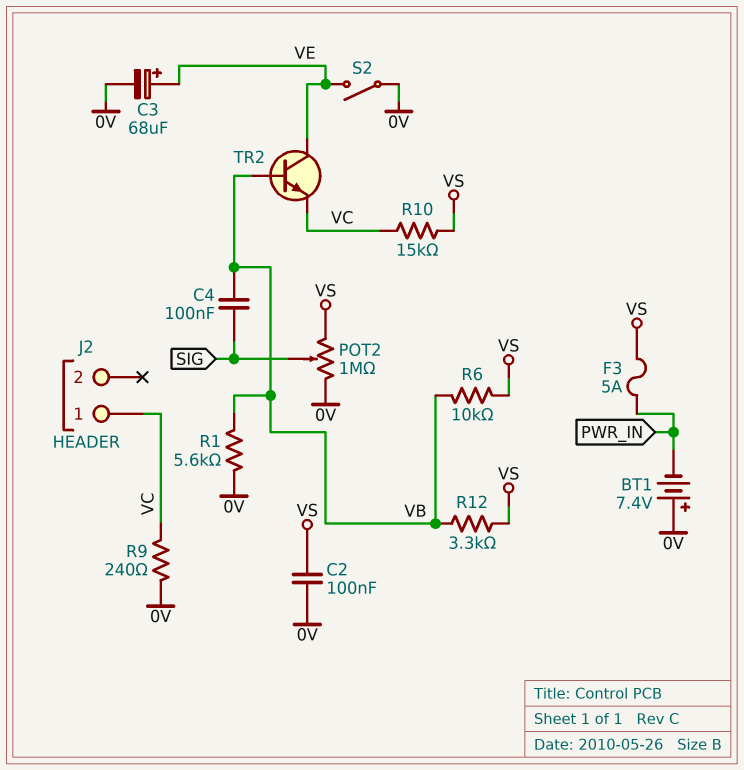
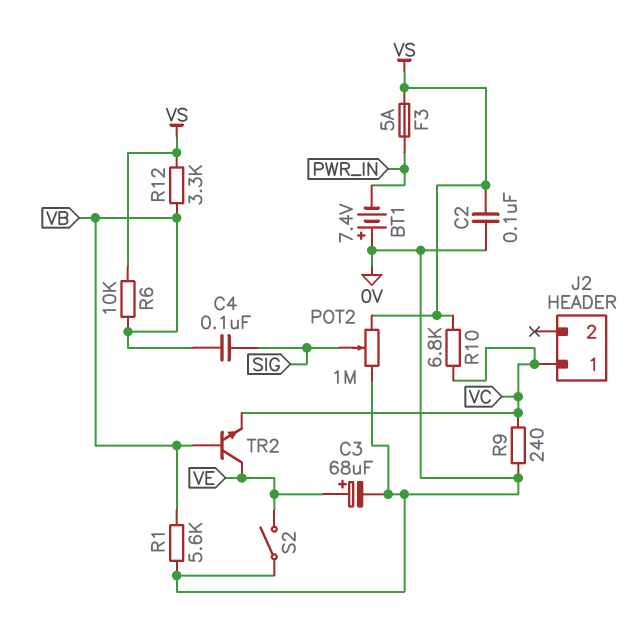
R10: 15k (VC, VS) -> 6.8k (VC, VS)

